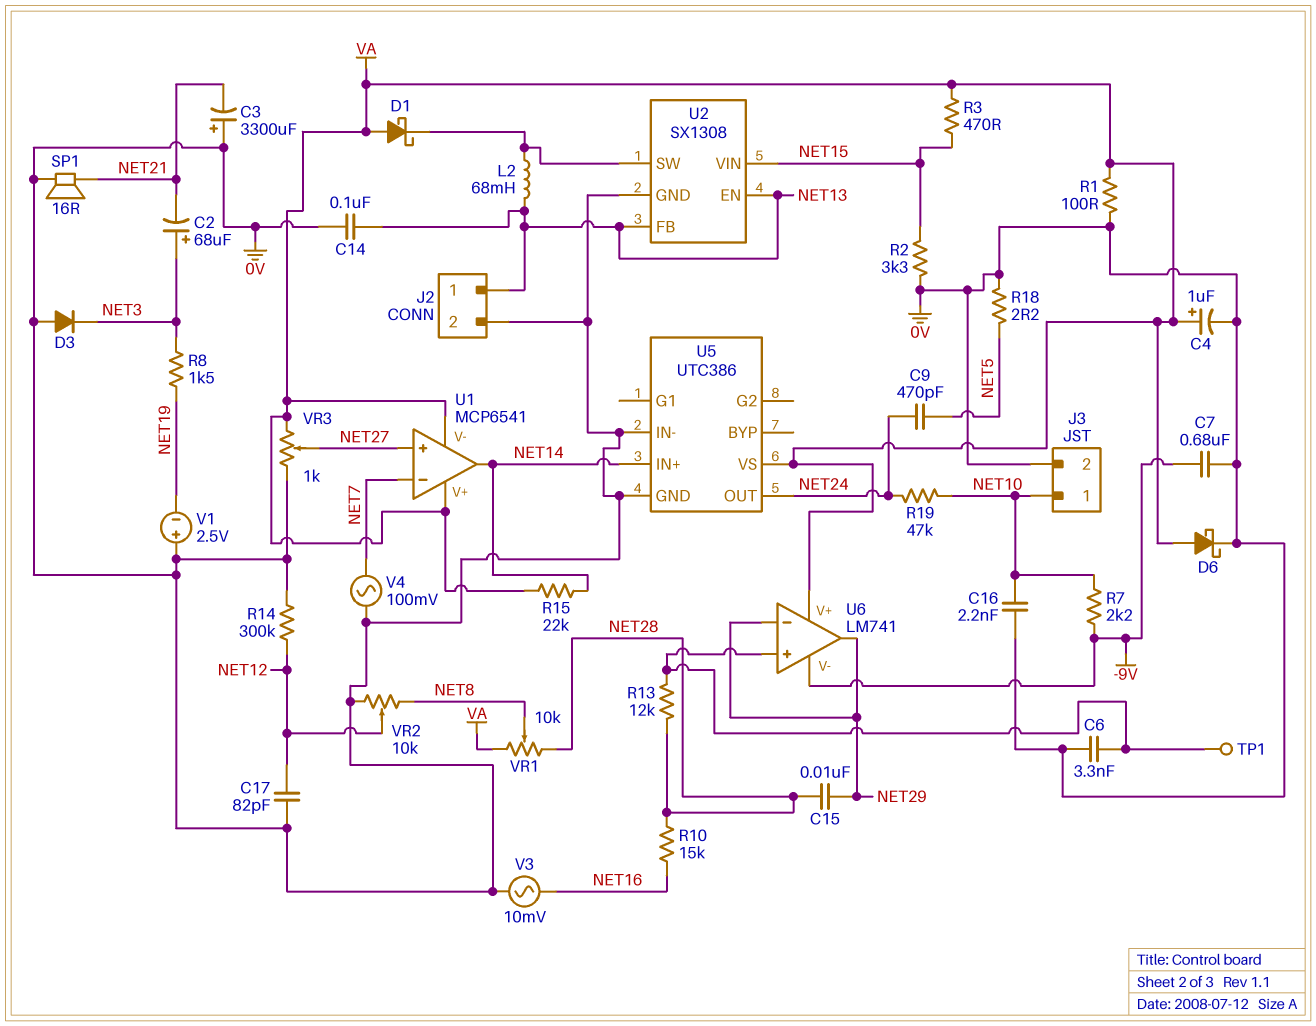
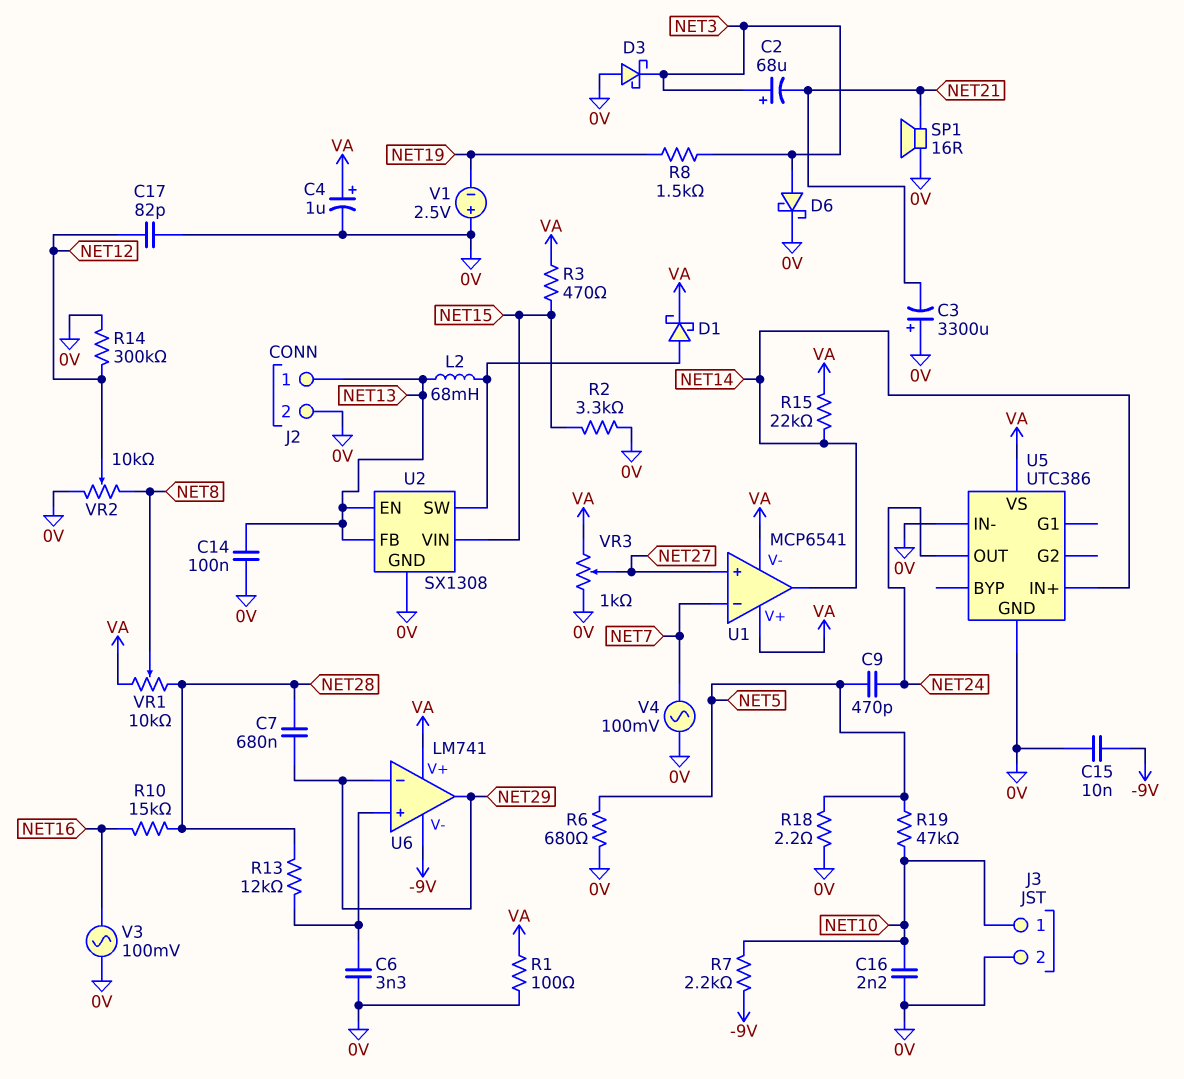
C7: 680nF (-9V, 0V) -> 680nF (NET28, NET29)
C15: 10nF (NET28, NET29) -> 10nF (-9V, 0V)
D1: schottky (A VA, K U2/SW) -> schottky (A U2/SW, K VA)
D3: diode (A 0V, K NET3) -> schottky (A 0V, K NET3)
D6: schottky (A VA, K 0V) -> schottky (A NET3, K 0V)
R6: none -> 680 (0V, NET5)
R19: 47k (NET10, NET24) -> 47k (NET5, NET10)
TP1: test point (U6/in+) -> none
V3: AC 10mV (0V, NET16) -> AC 100mV (0V, NET16)

